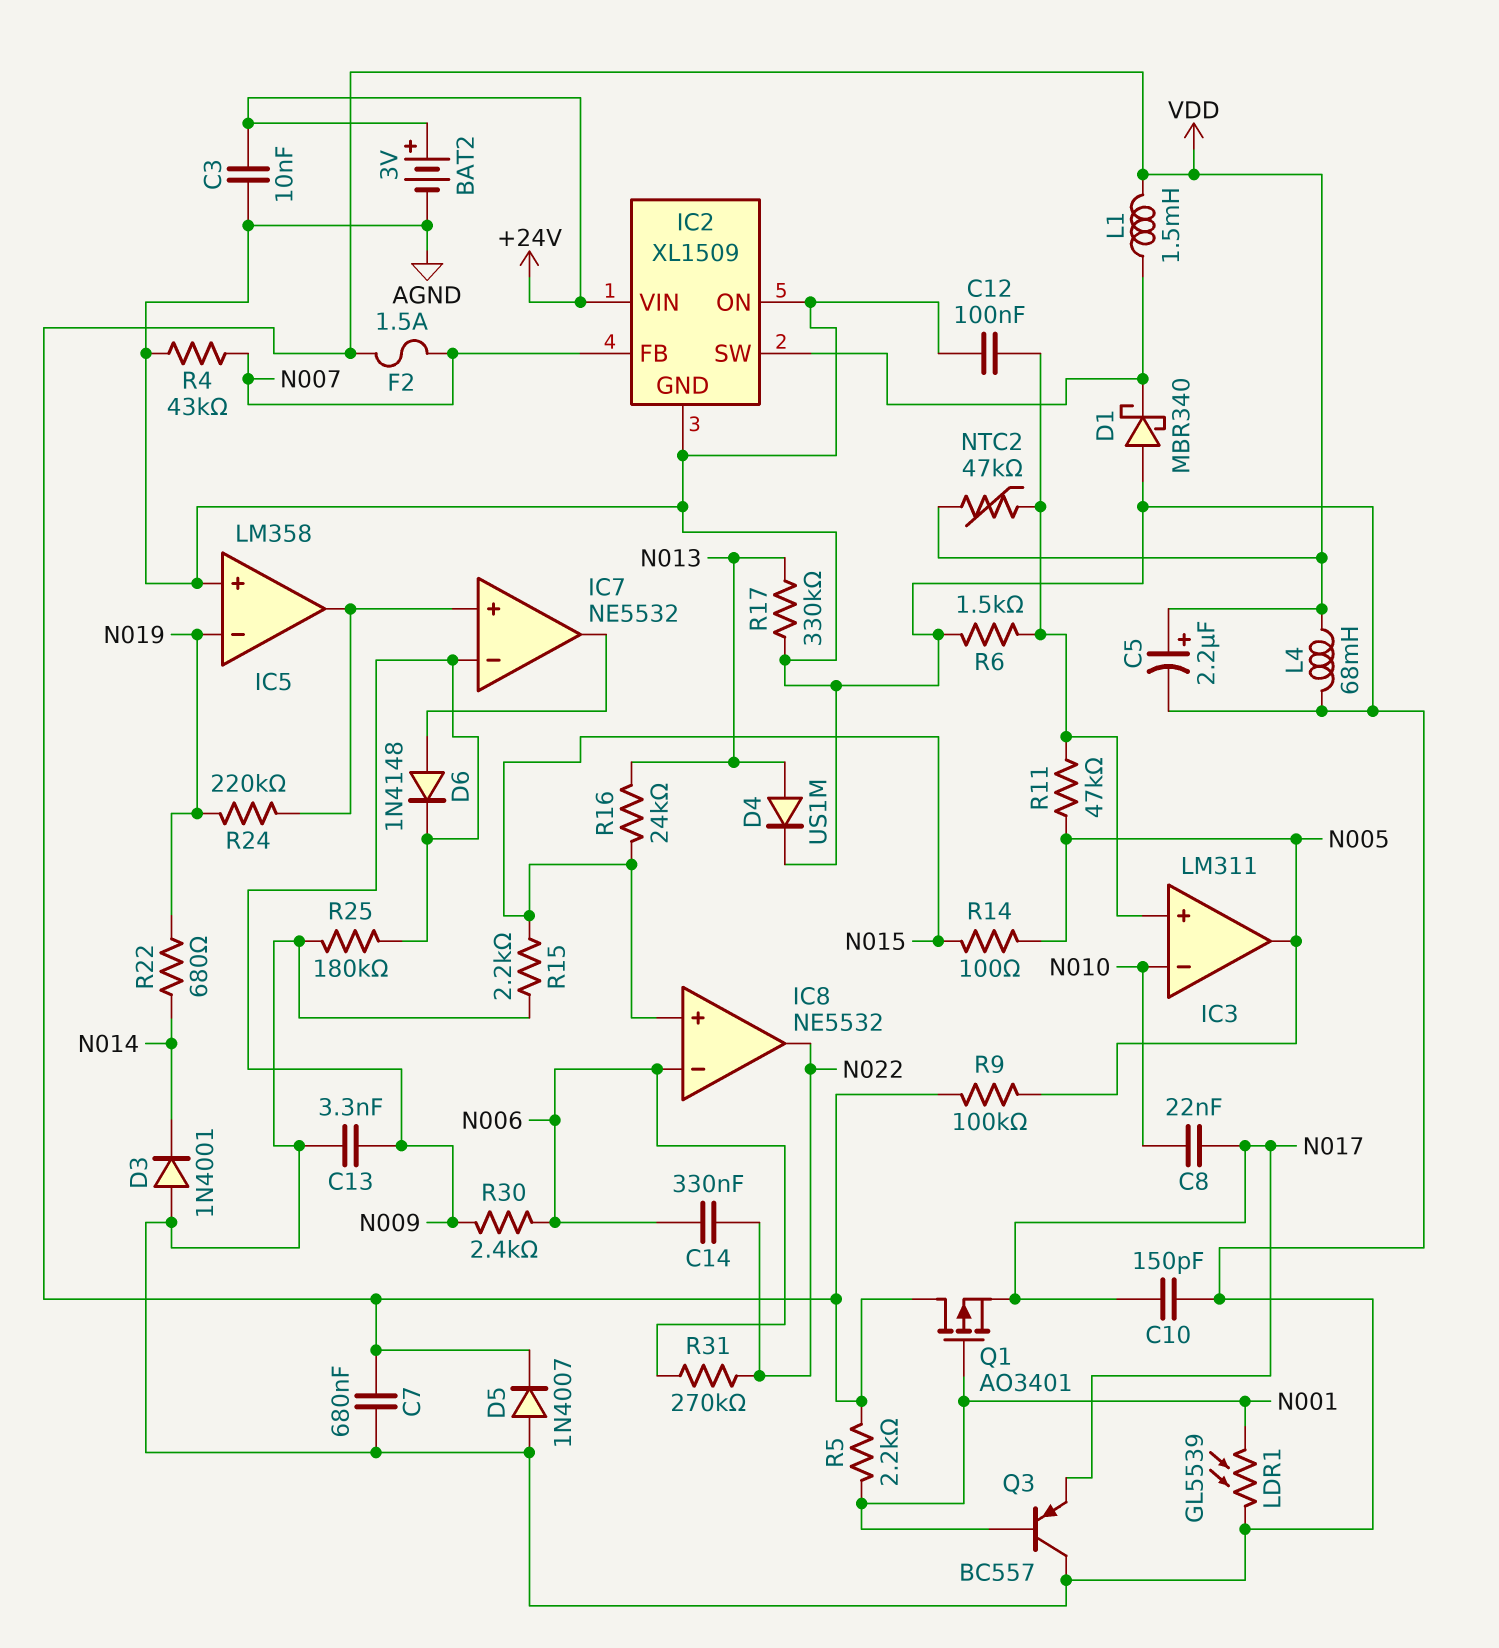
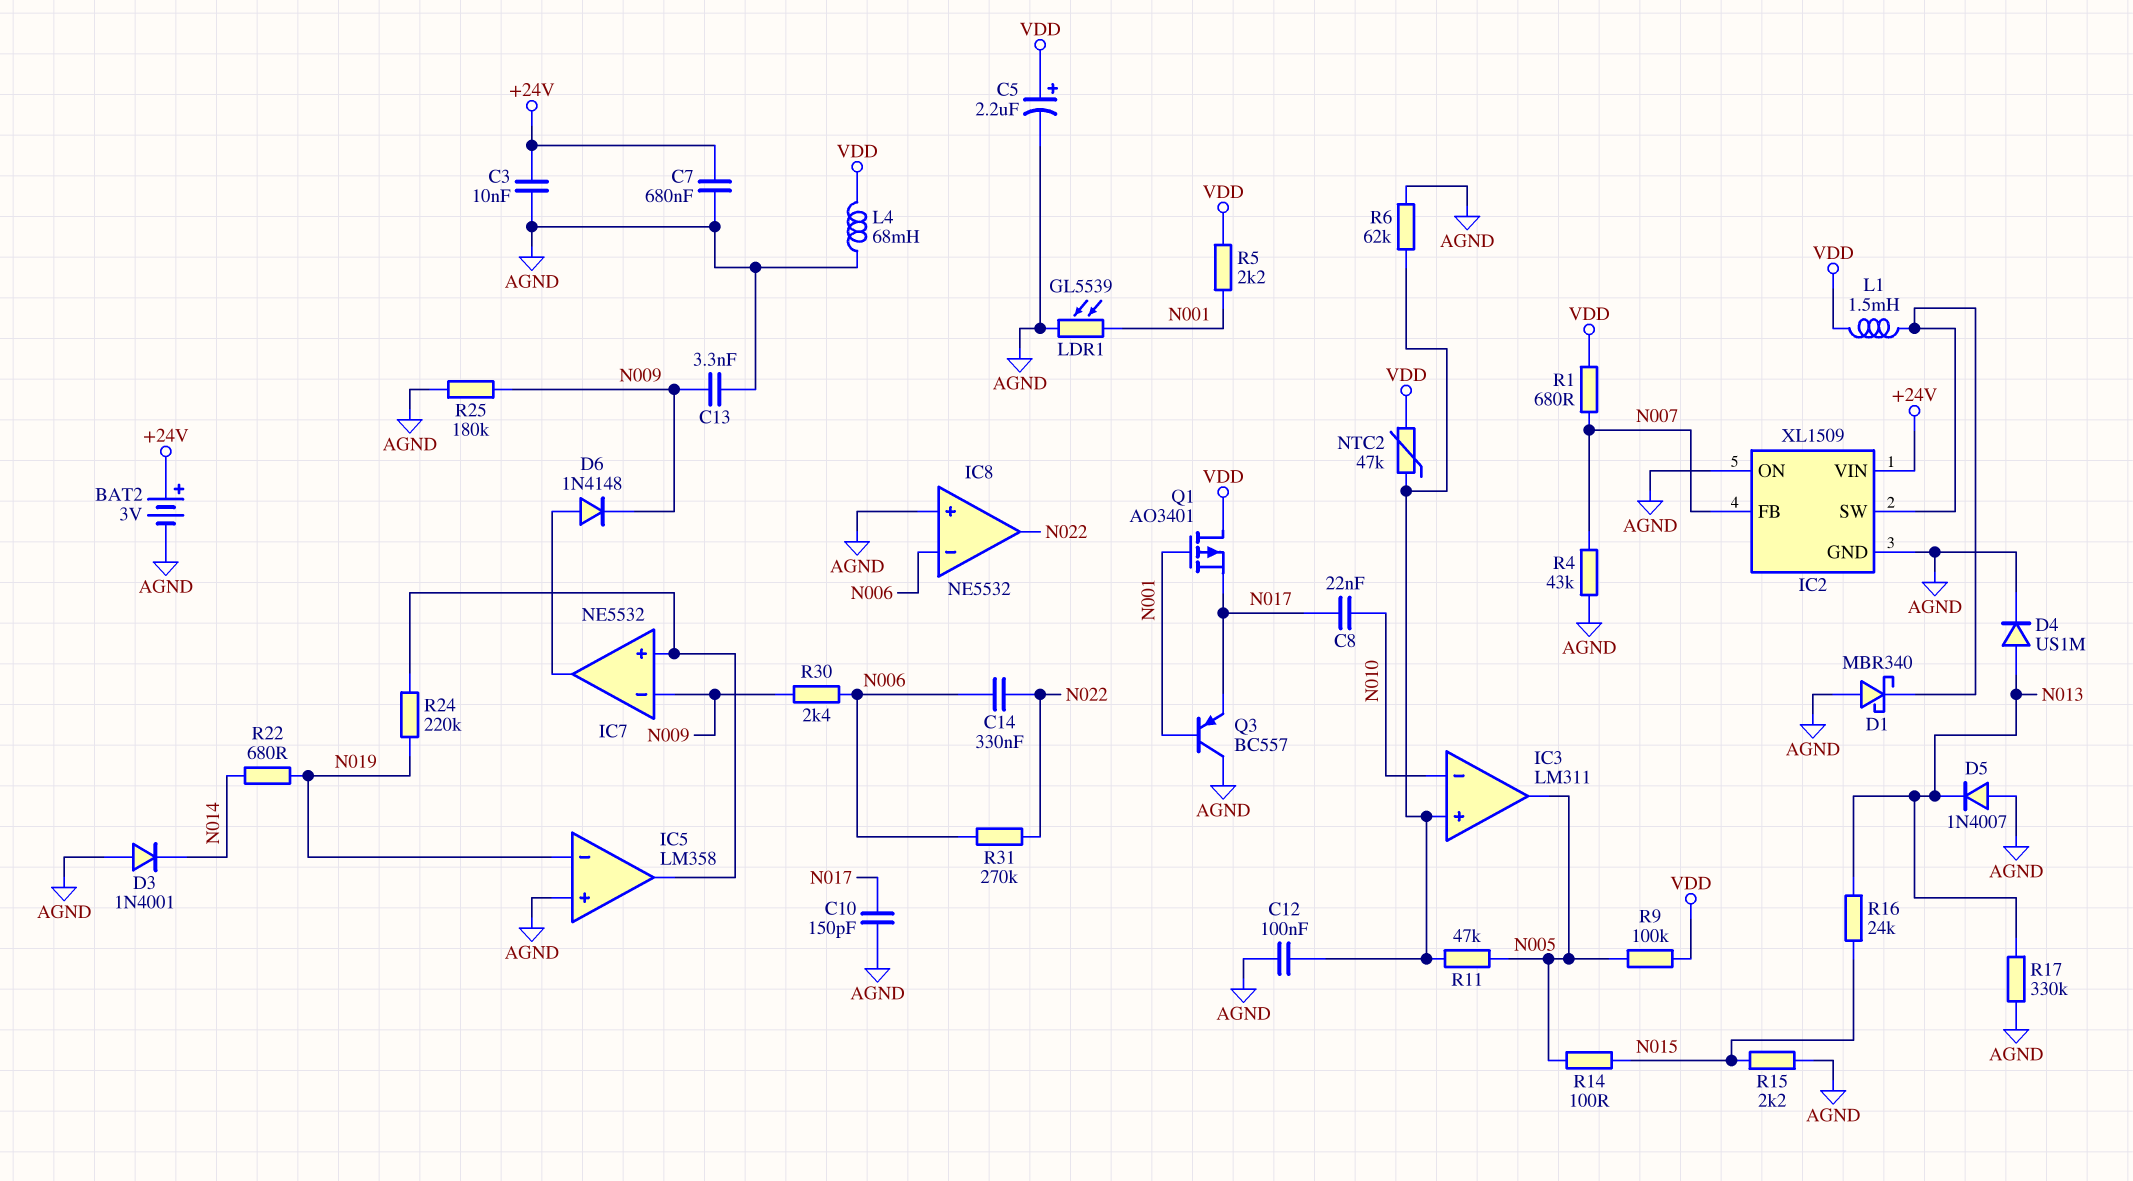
C7: 680nF (AGND, VDD) -> 680nF (+24V, AGND)
D5: diode 1N4007 (A AGND, K VDD) -> diode 1N4007 (A AGND, K N013)
F2: 1.5A (N007, VDD) -> none
IC8 pin in+: N015 -> AGND
R1: none -> 680 (N007, VDD)
R6: 1.5k (AGND, IC3/in+) -> 62k (AGND, IC3/in+)

